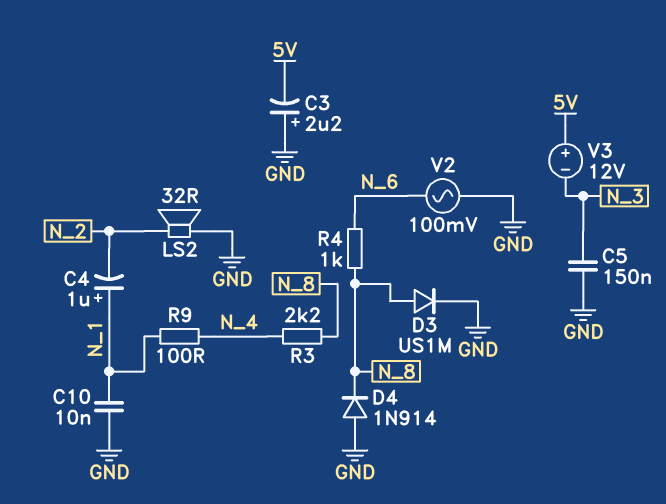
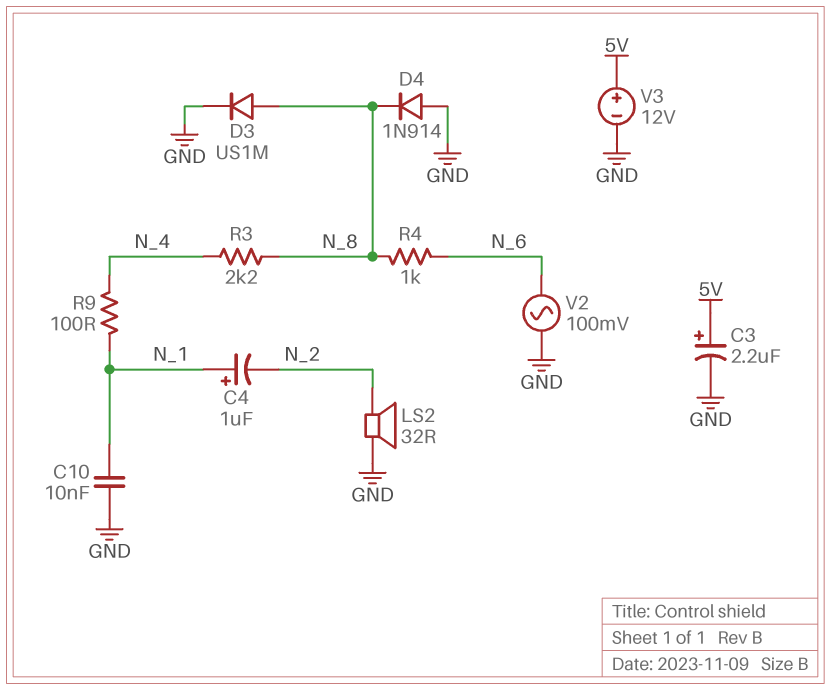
C3: 2.2uF (plus GND, minus 5V) -> 2.2uF (plus 5V, minus GND)
C5: 150nF (GND, N_3) -> none
V3: 12V (plus 5V, minus N_3) -> 12V (plus 5V, minus GND)

